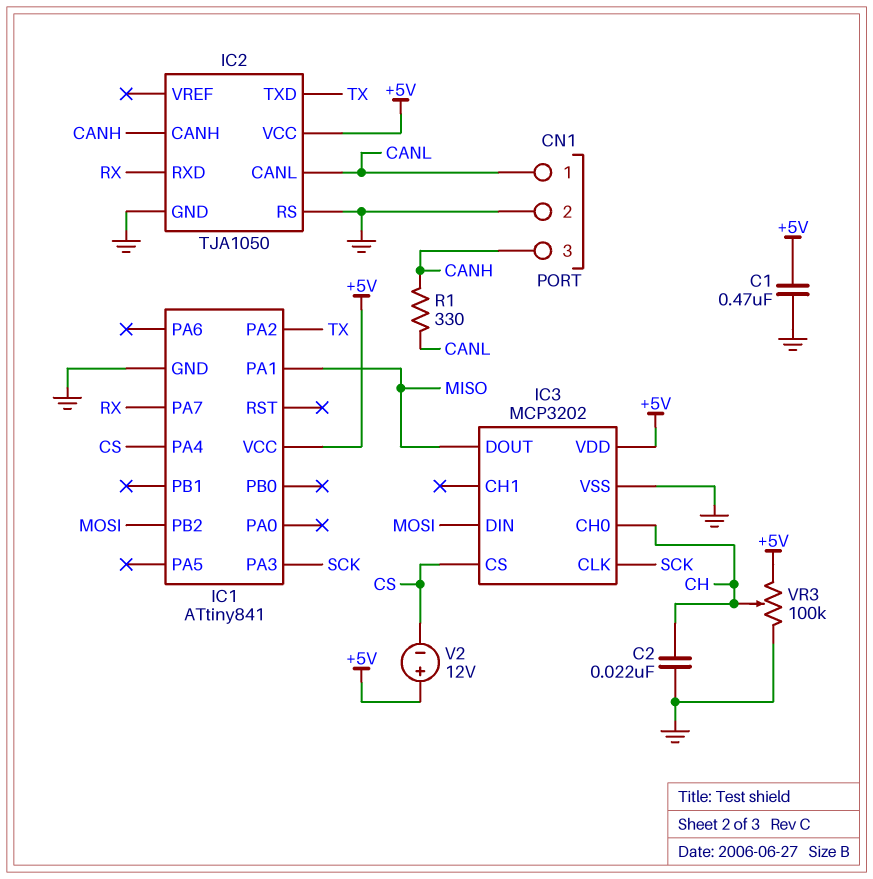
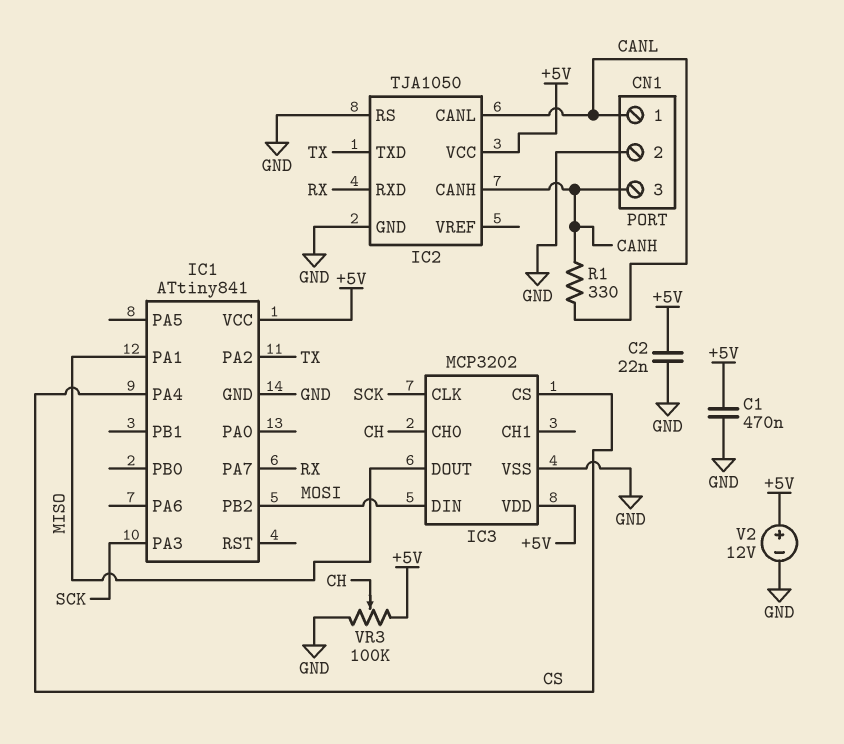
C2: 22nF (CH, GND) -> 22nF (+5V, GND)
V2: 12V (plus +5V, minus CS) -> 12V (plus +5V, minus GND)

